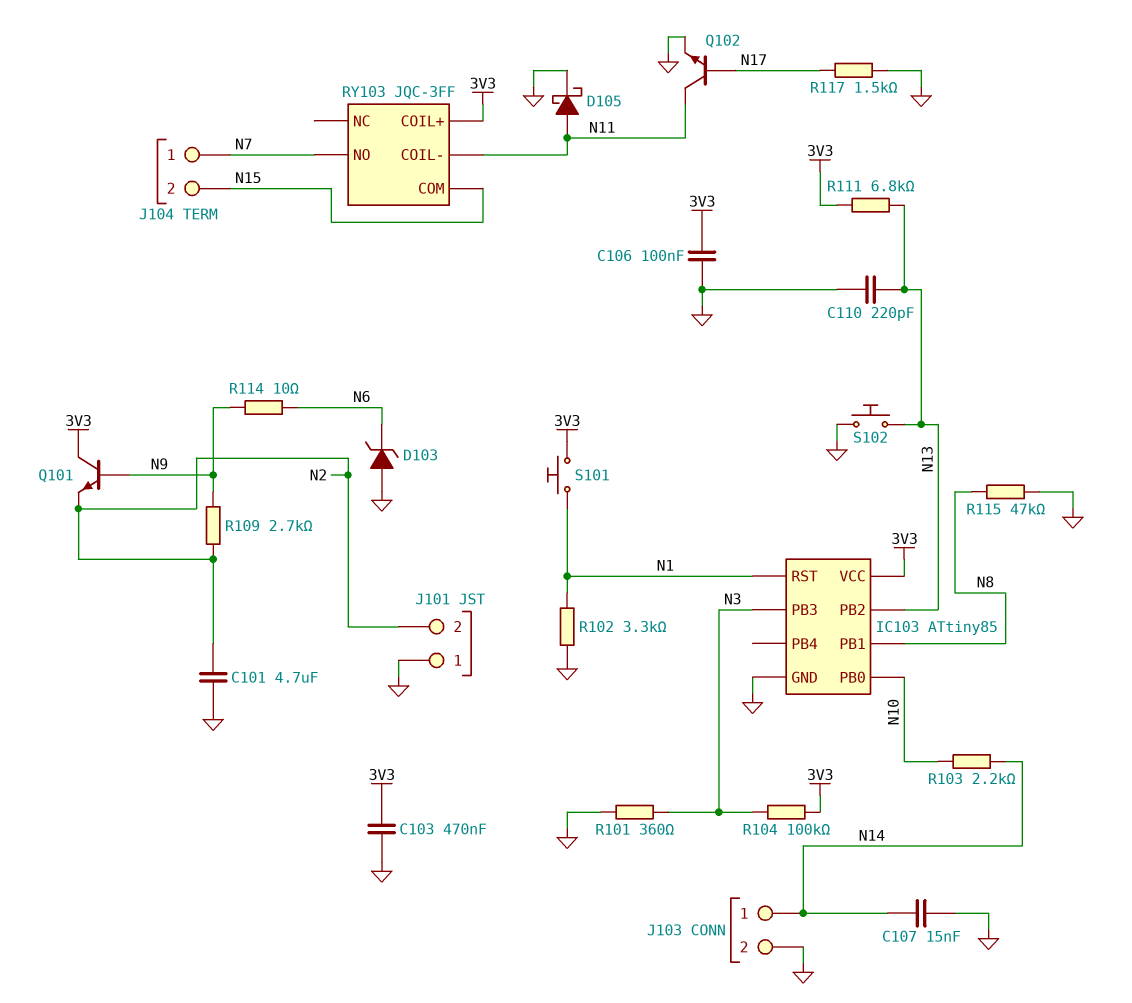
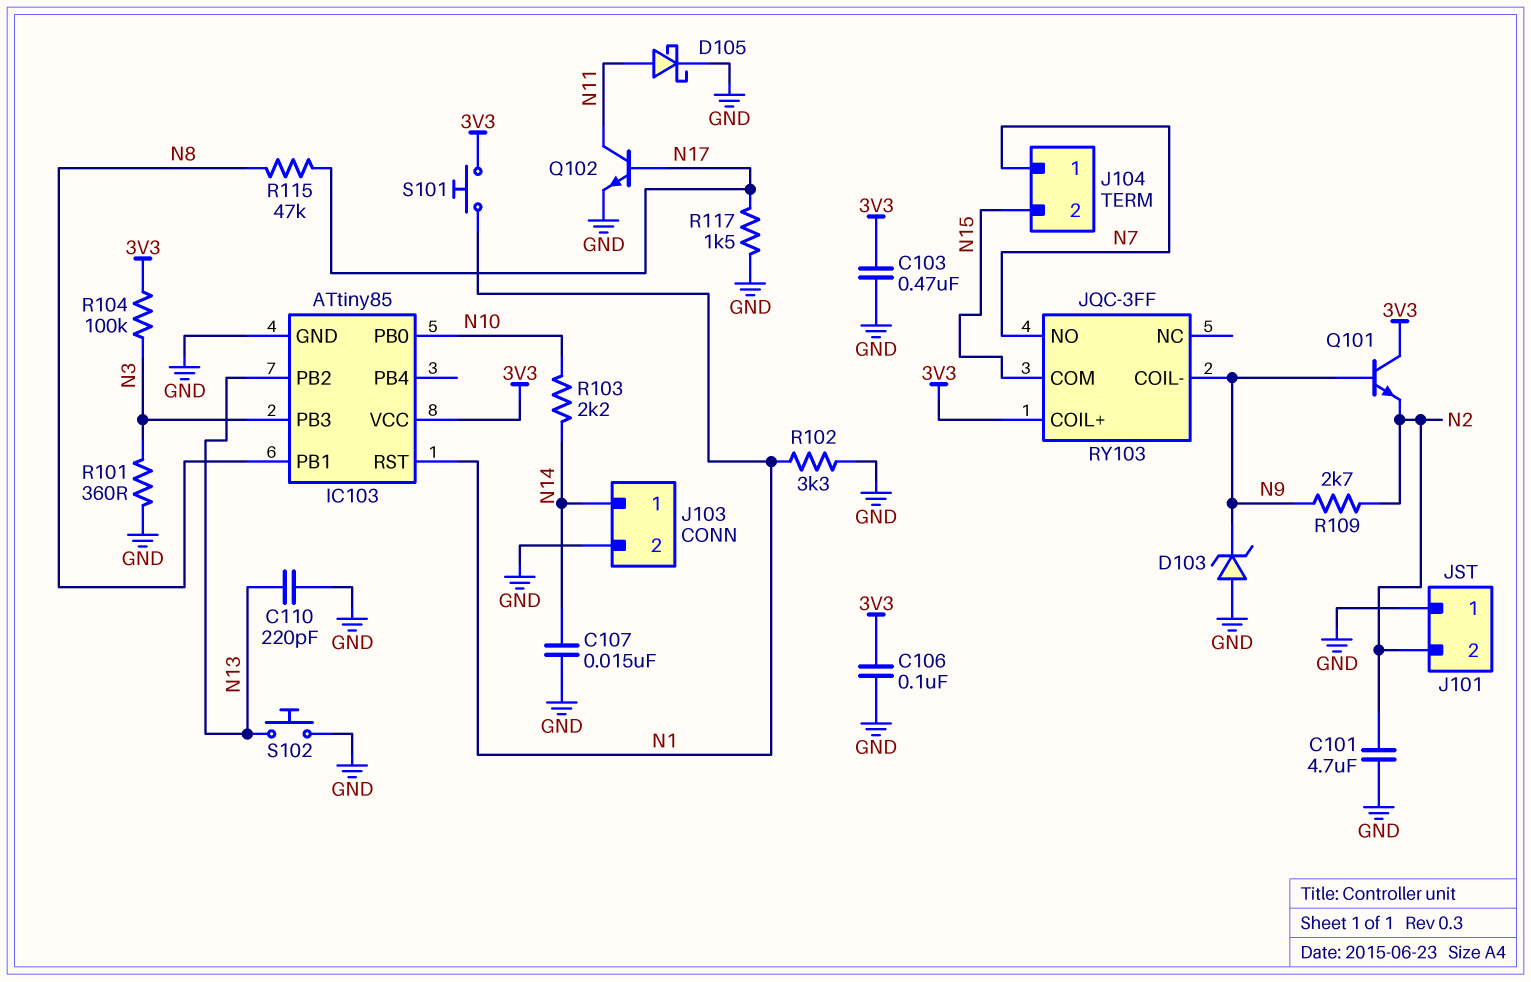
D103: zener (A GND, K N6) -> zener (A GND, K N9)
R111: 6.8k (3V3, N13) -> none
R114: 10 (N6, N9) -> none
R115: 47k (GND, N8) -> 47k (N8, N17)
RY103 pin COIL-: N11 -> N9

